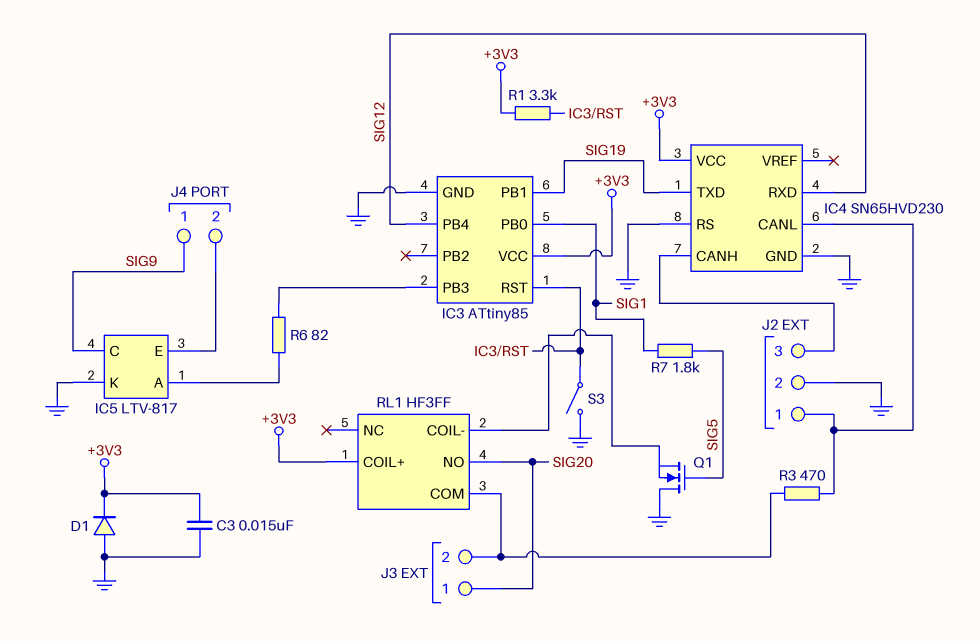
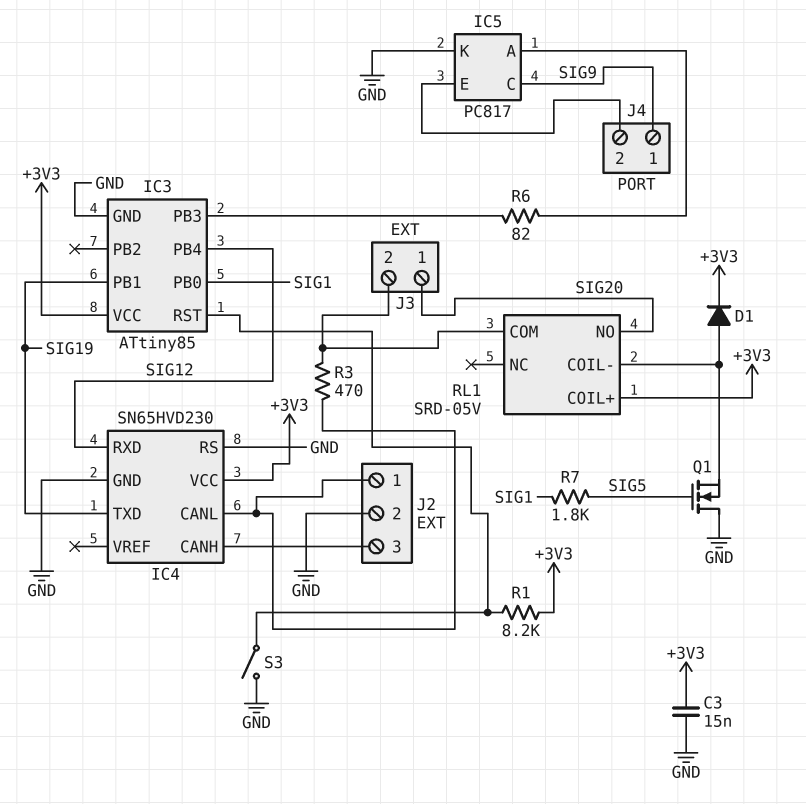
D1: diode (A GND, K +3V3) -> diode (A RL1/COIL-, K +3V3)
IC5: LTV-817 -> PC817
R1: 3.3k (+3V3, IC3/RST) -> 8.2k (+3V3, IC3/RST)
RL1: HF3FF -> SRD-05V

